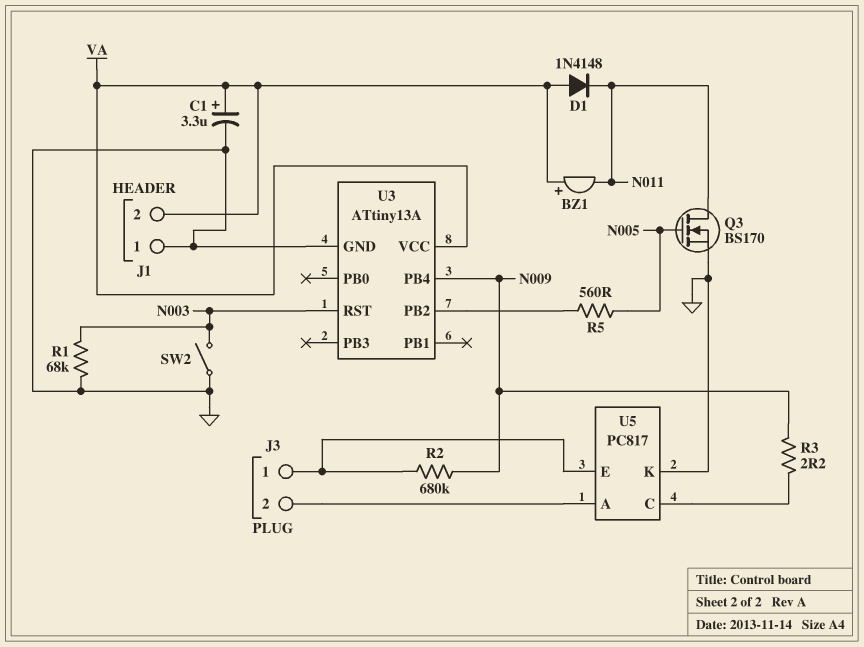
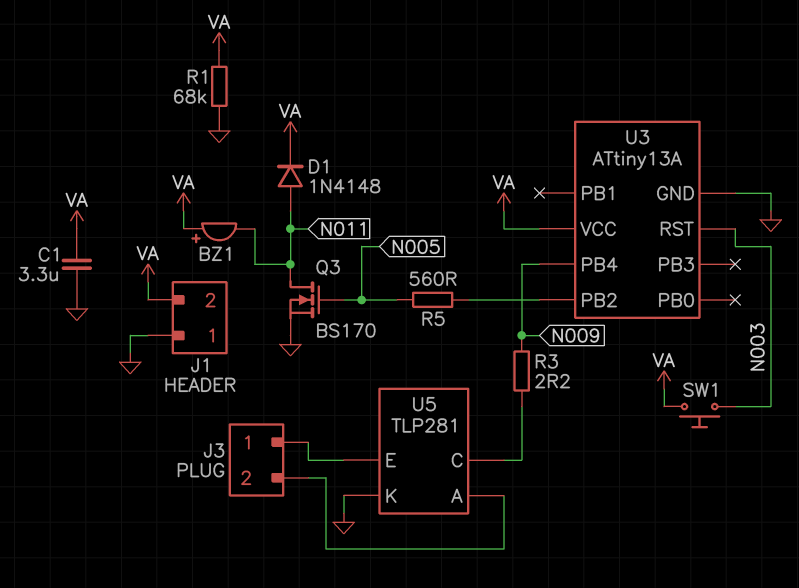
C1: 3.3uF (plus VA, minus GND) -> 3.3uF (GND, VA)
D1: diode 1N4148 (A VA, K N011) -> diode 1N4148 (A N011, K VA)
R1: 68k (GND, N003) -> 68k (GND, VA)
R2: 680k (J3/1, N009) -> none
SW1: none -> button (N003, VA)
SW2: switch (GND, N003) -> none
U5: PC817 -> TLP281

